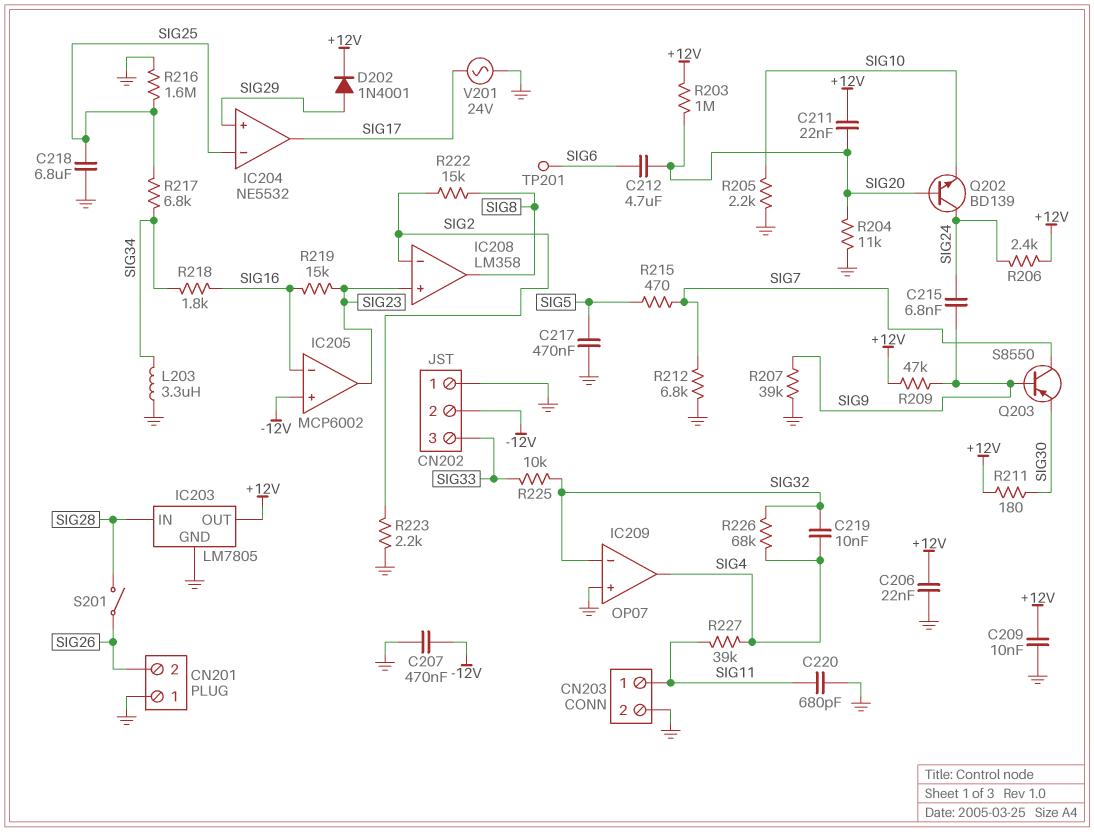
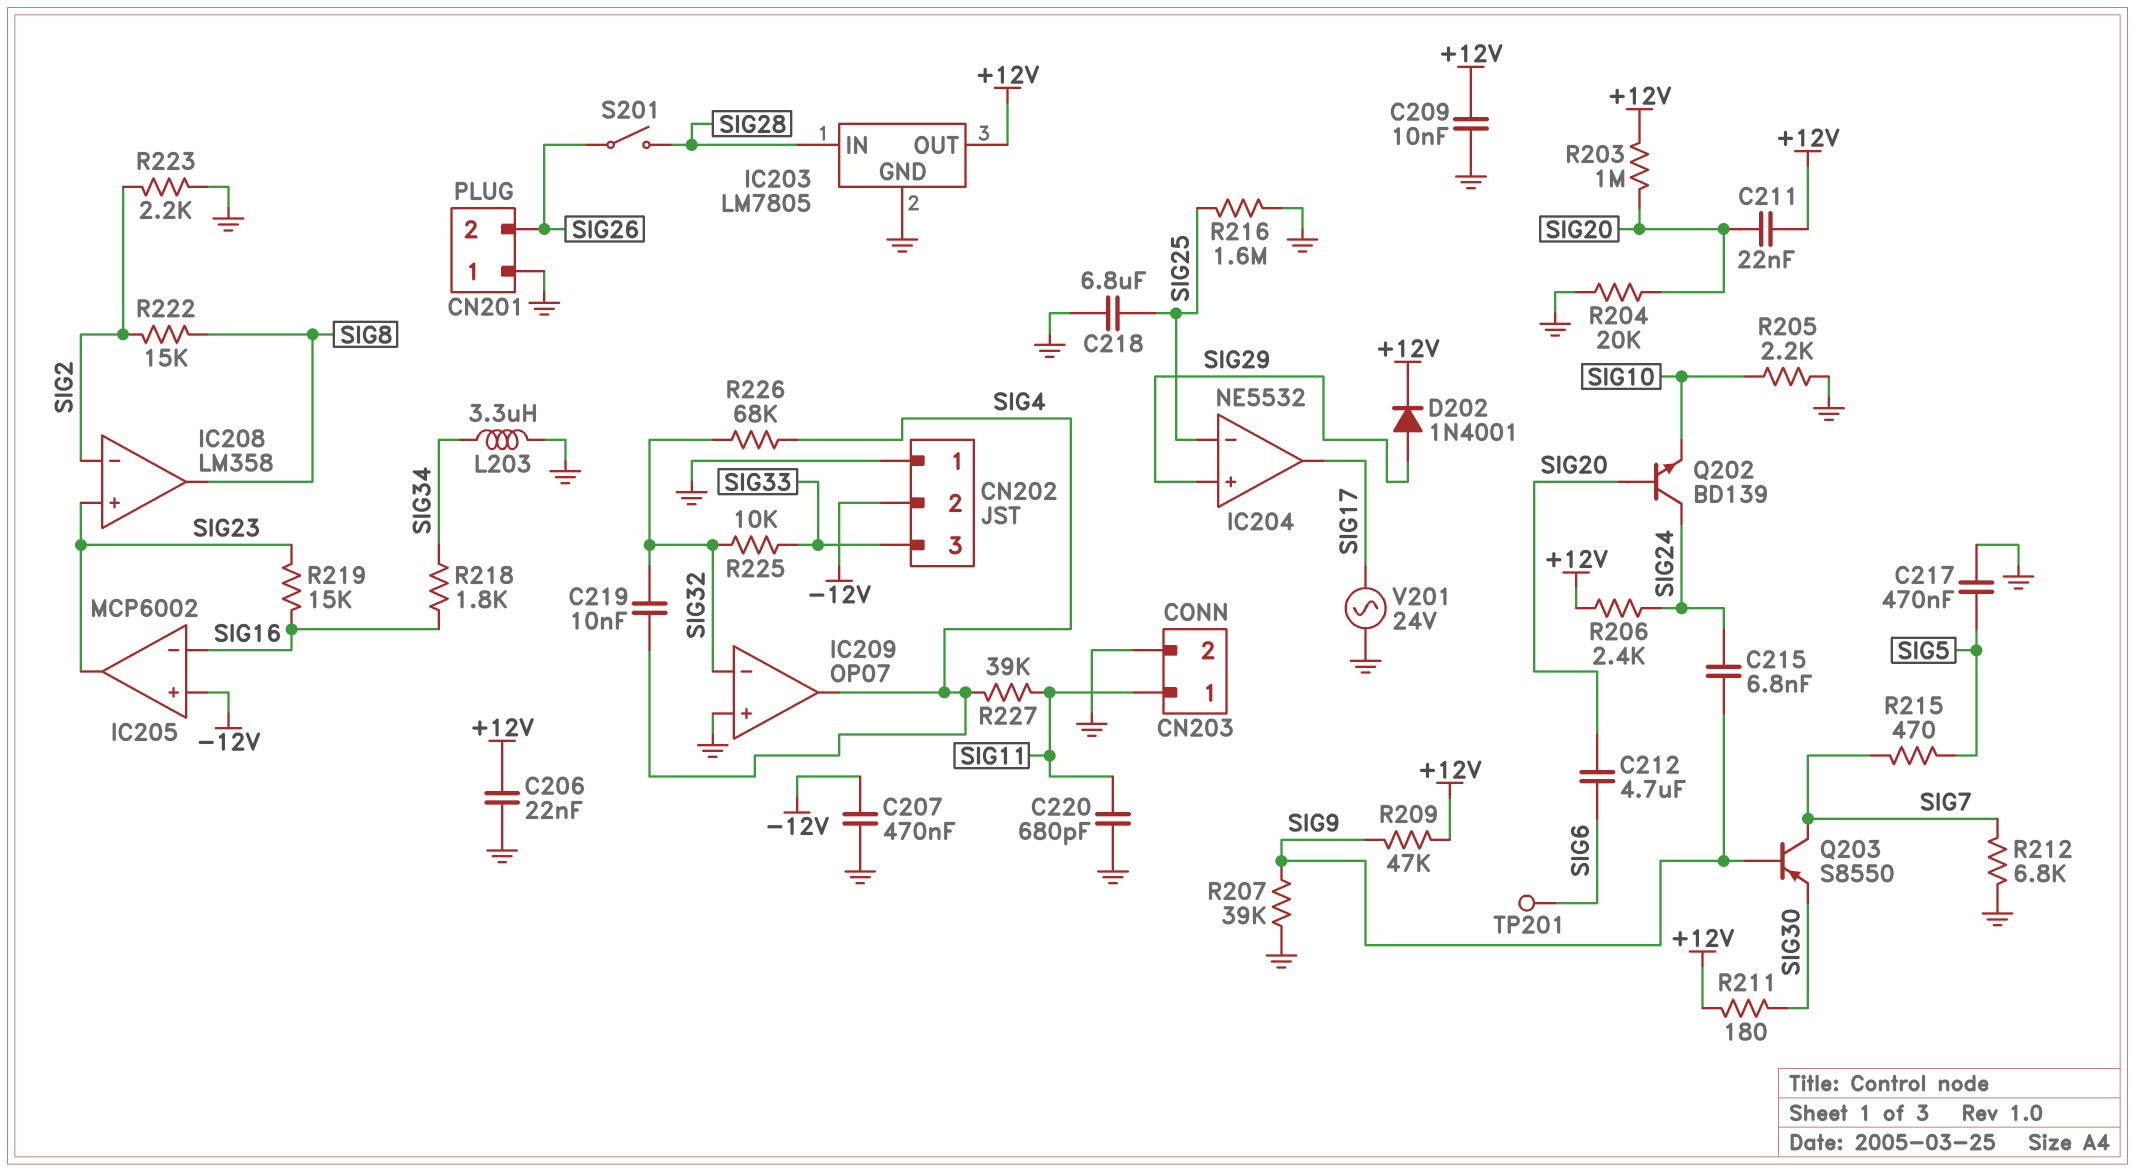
R204: 11k (GND, SIG20) -> 20k (GND, SIG20)
R217: 6.8k (SIG25, SIG34) -> none

